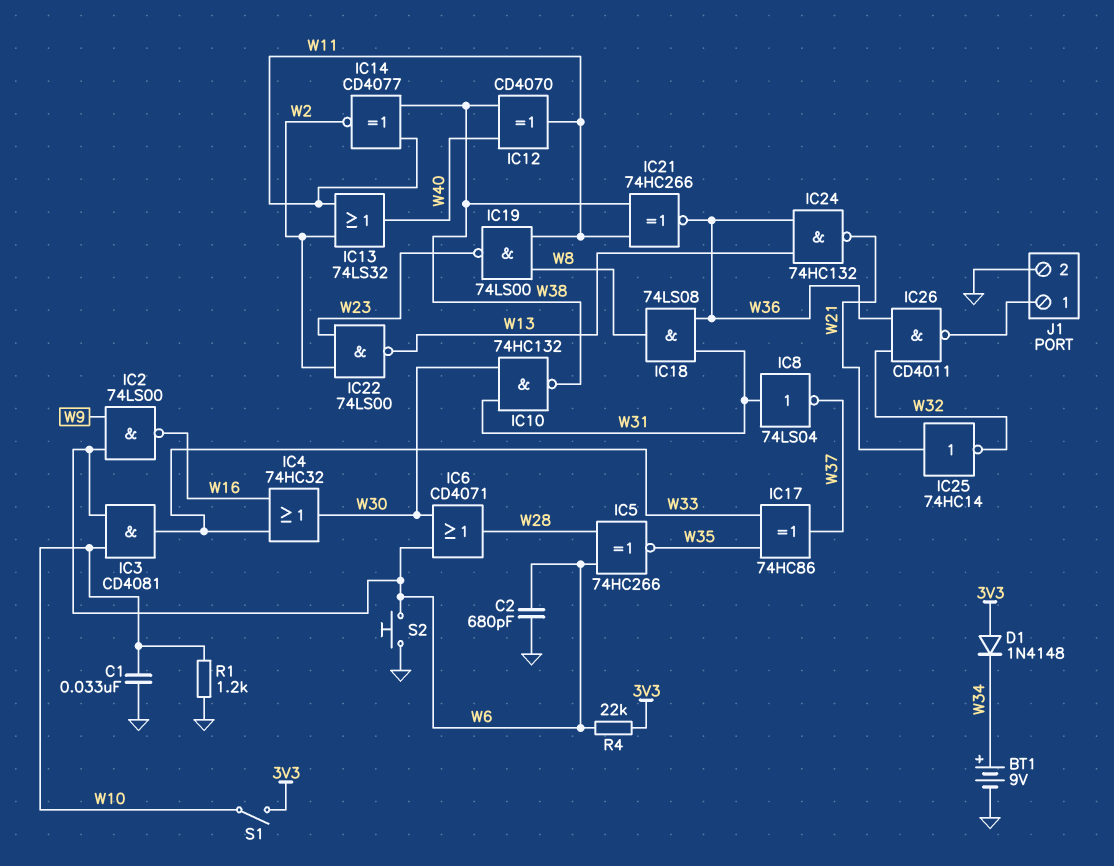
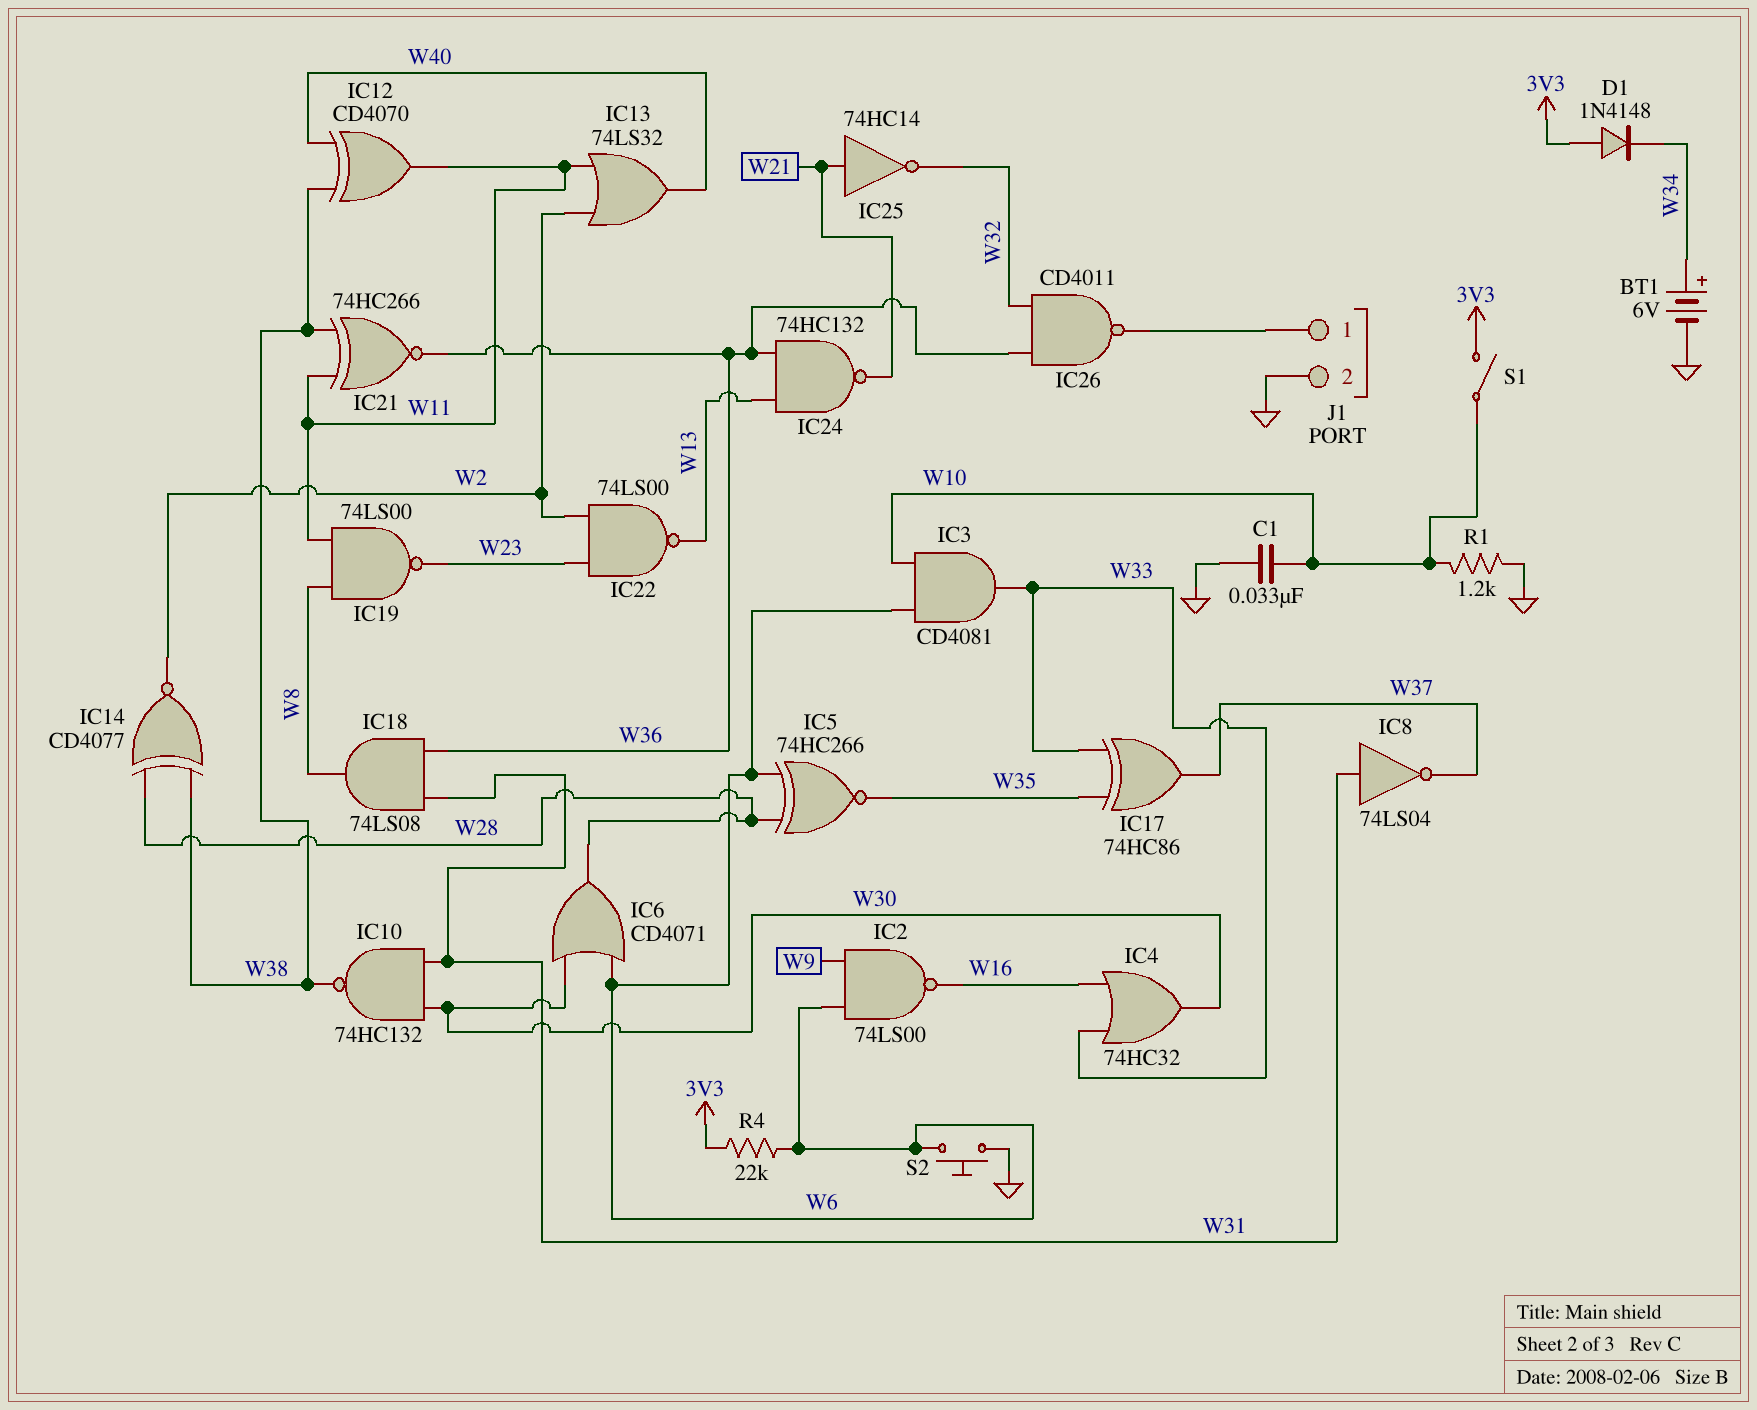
BT1: 9V (plus W34, minus GND) -> 6V (plus W34, minus GND)
C2: 680pF (GND, W6) -> none
IC14: XNOR CD4077 (in W11, in W38, out W2) -> XNOR CD4077 (in W28, in W38, out W2)

